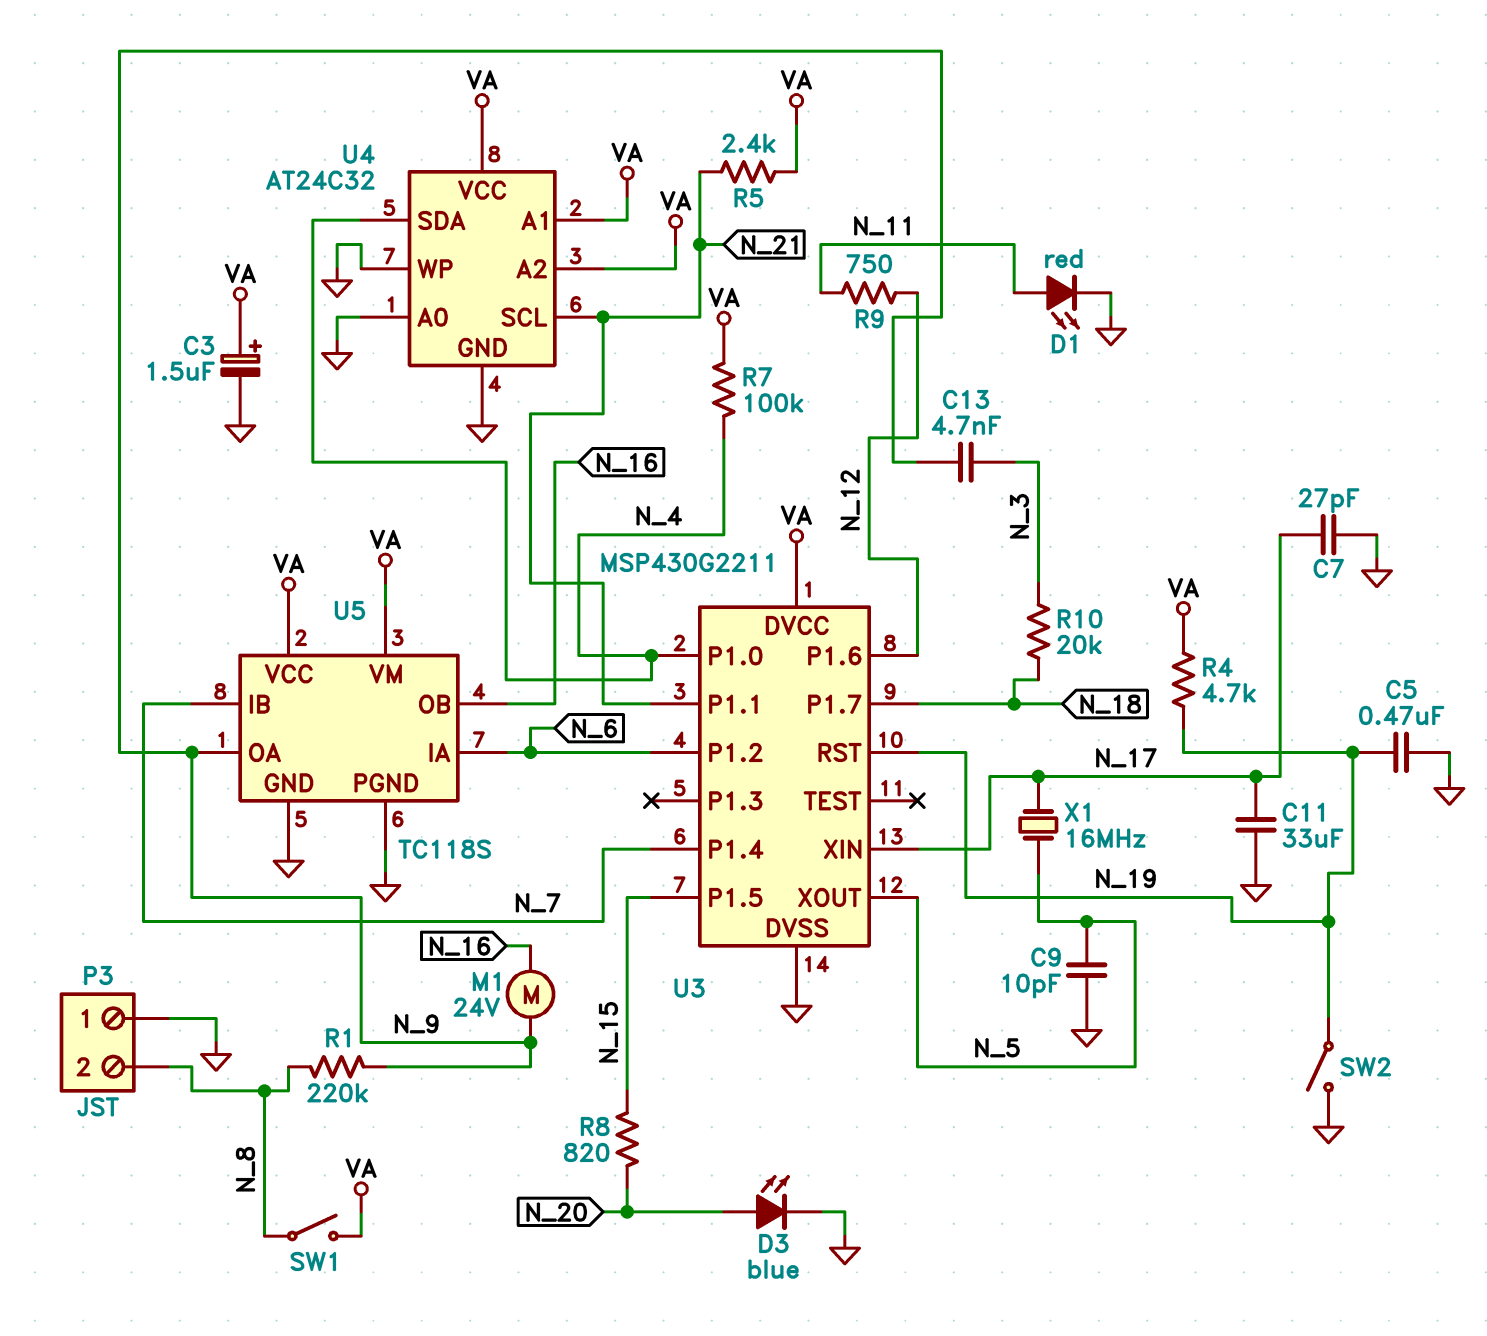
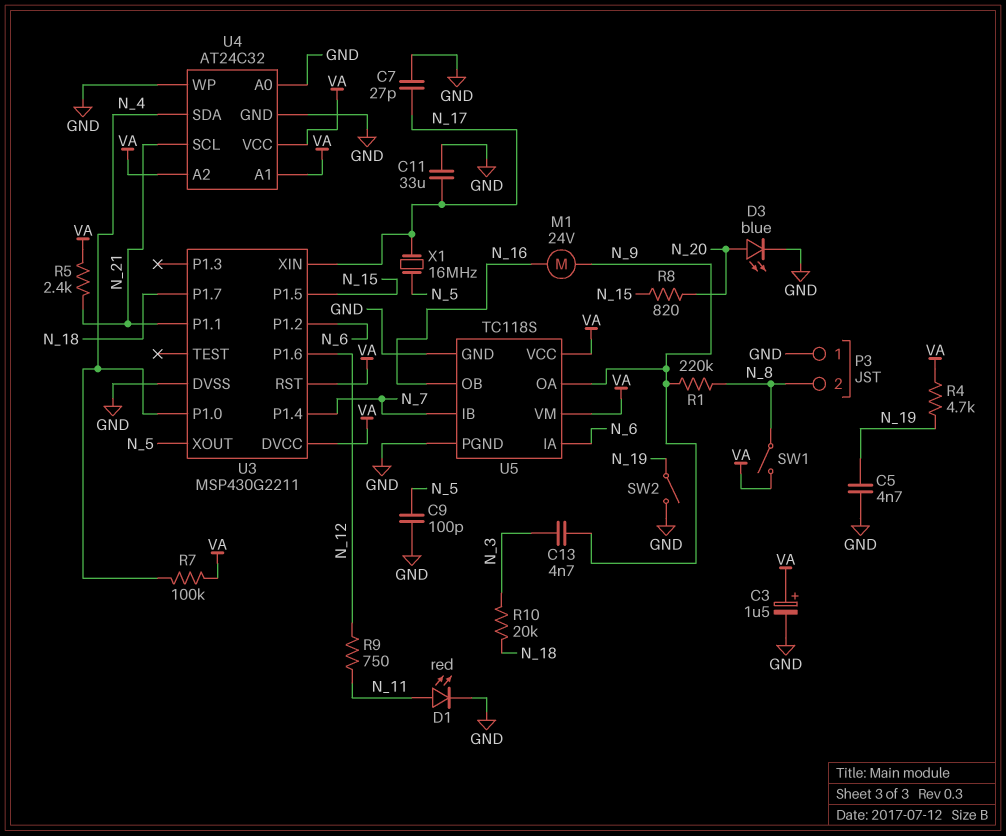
C5: 470nF (GND, N_19) -> 4.7nF (GND, N_19)
C9: 10pF (GND, N_5) -> 100pF (GND, N_5)
U3 pin RST: N_19 -> VA

